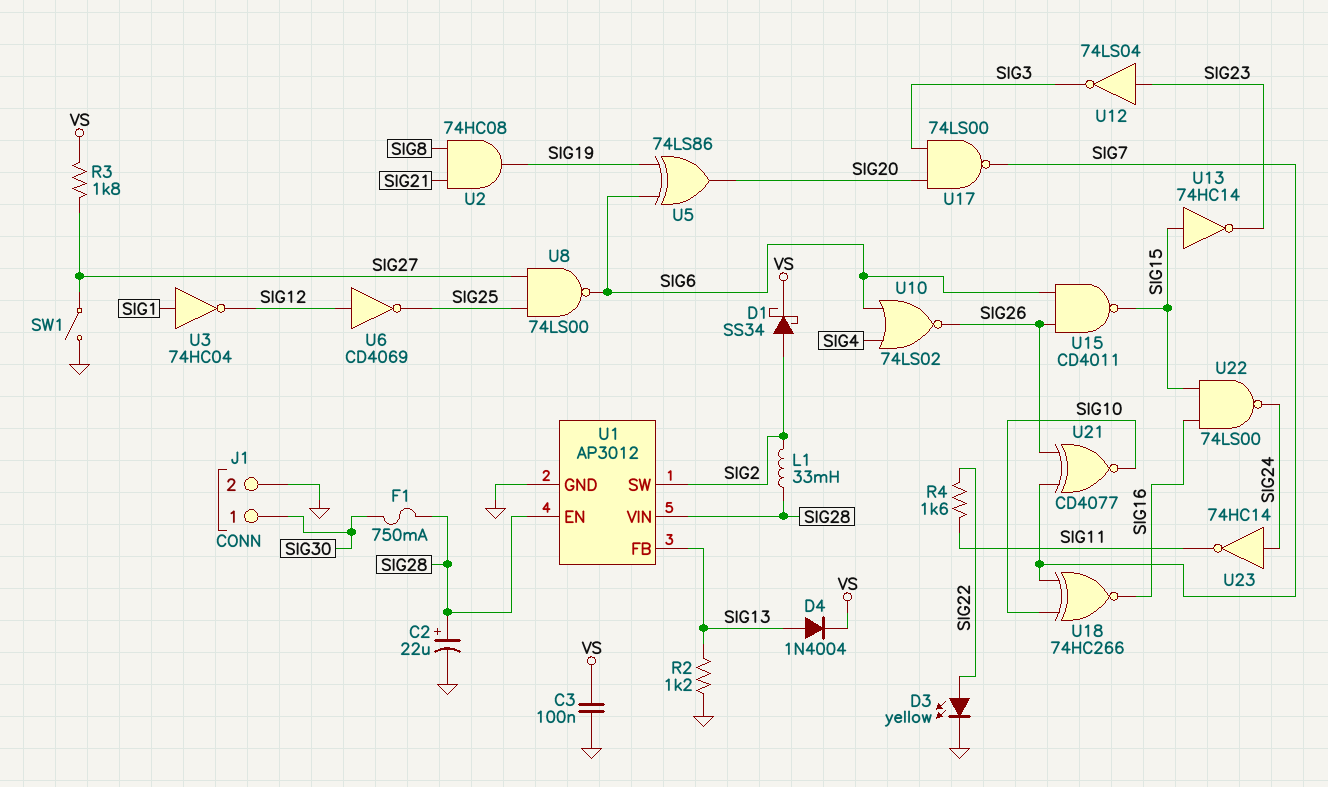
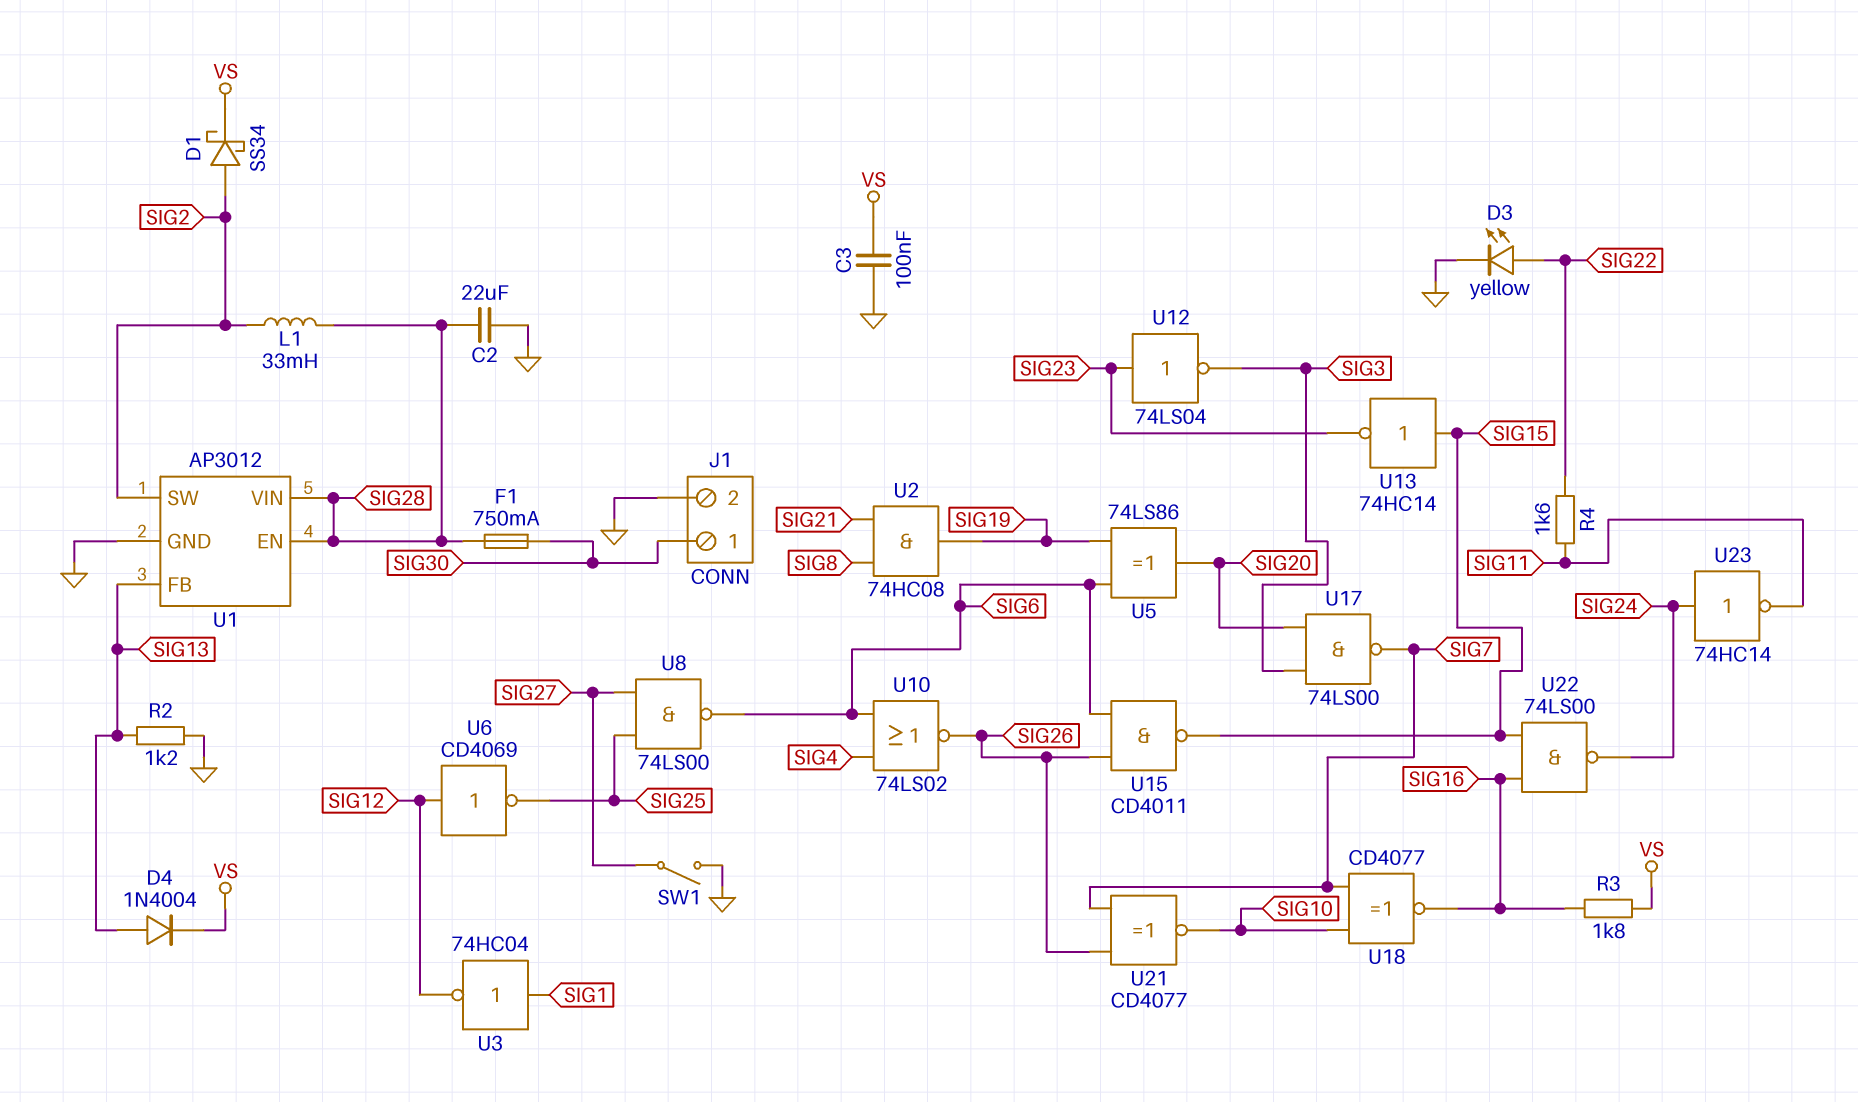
C2: 22uF (plus SIG28, minus GND) -> 22uF (GND, SIG28)
R3: 1.8k (SIG27, VS) -> 1.8k (SIG16, VS)
U18: XNOR 74HC266 (in SIG7, in SIG10, out SIG16) -> XNOR CD4077 (in SIG7, in SIG10, out SIG16)

